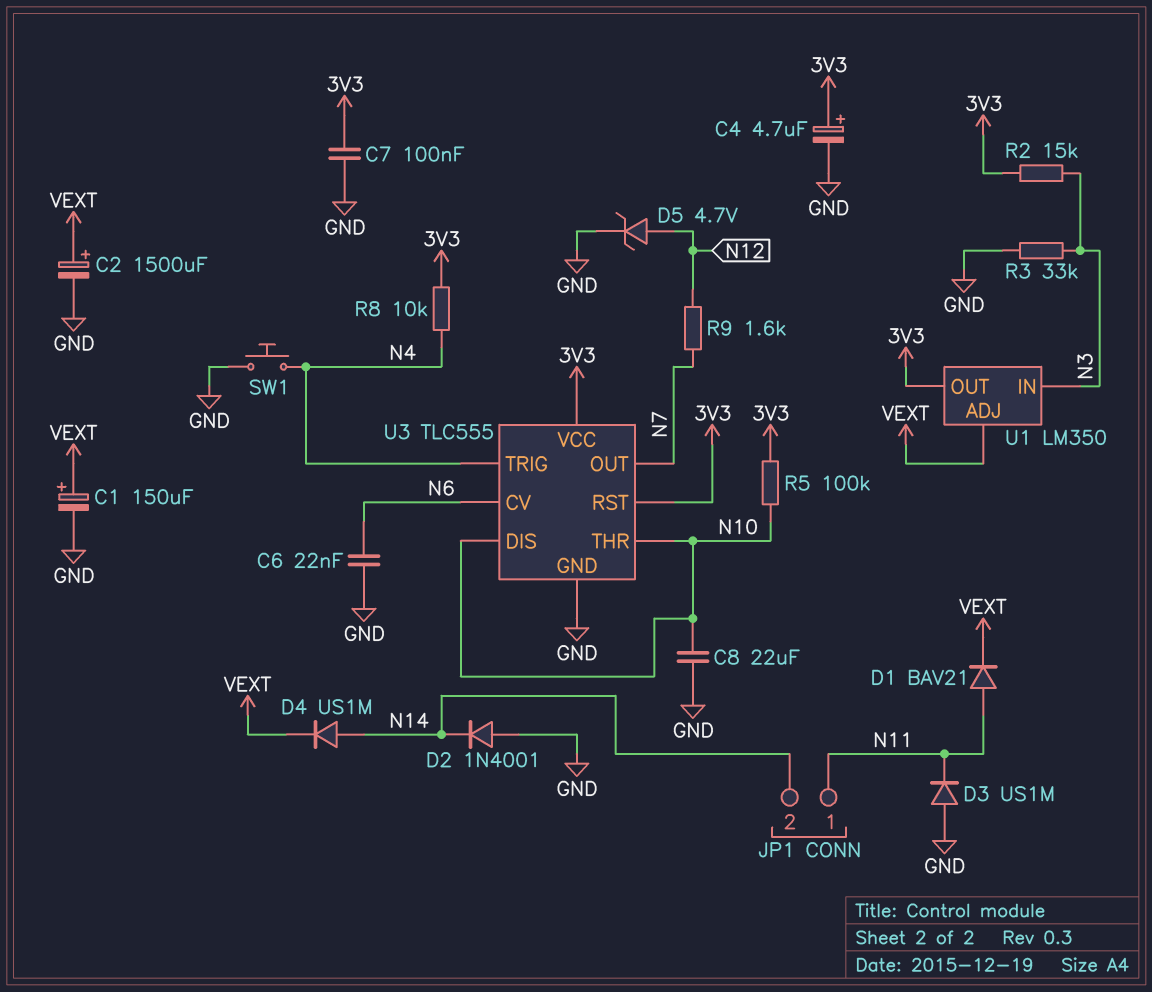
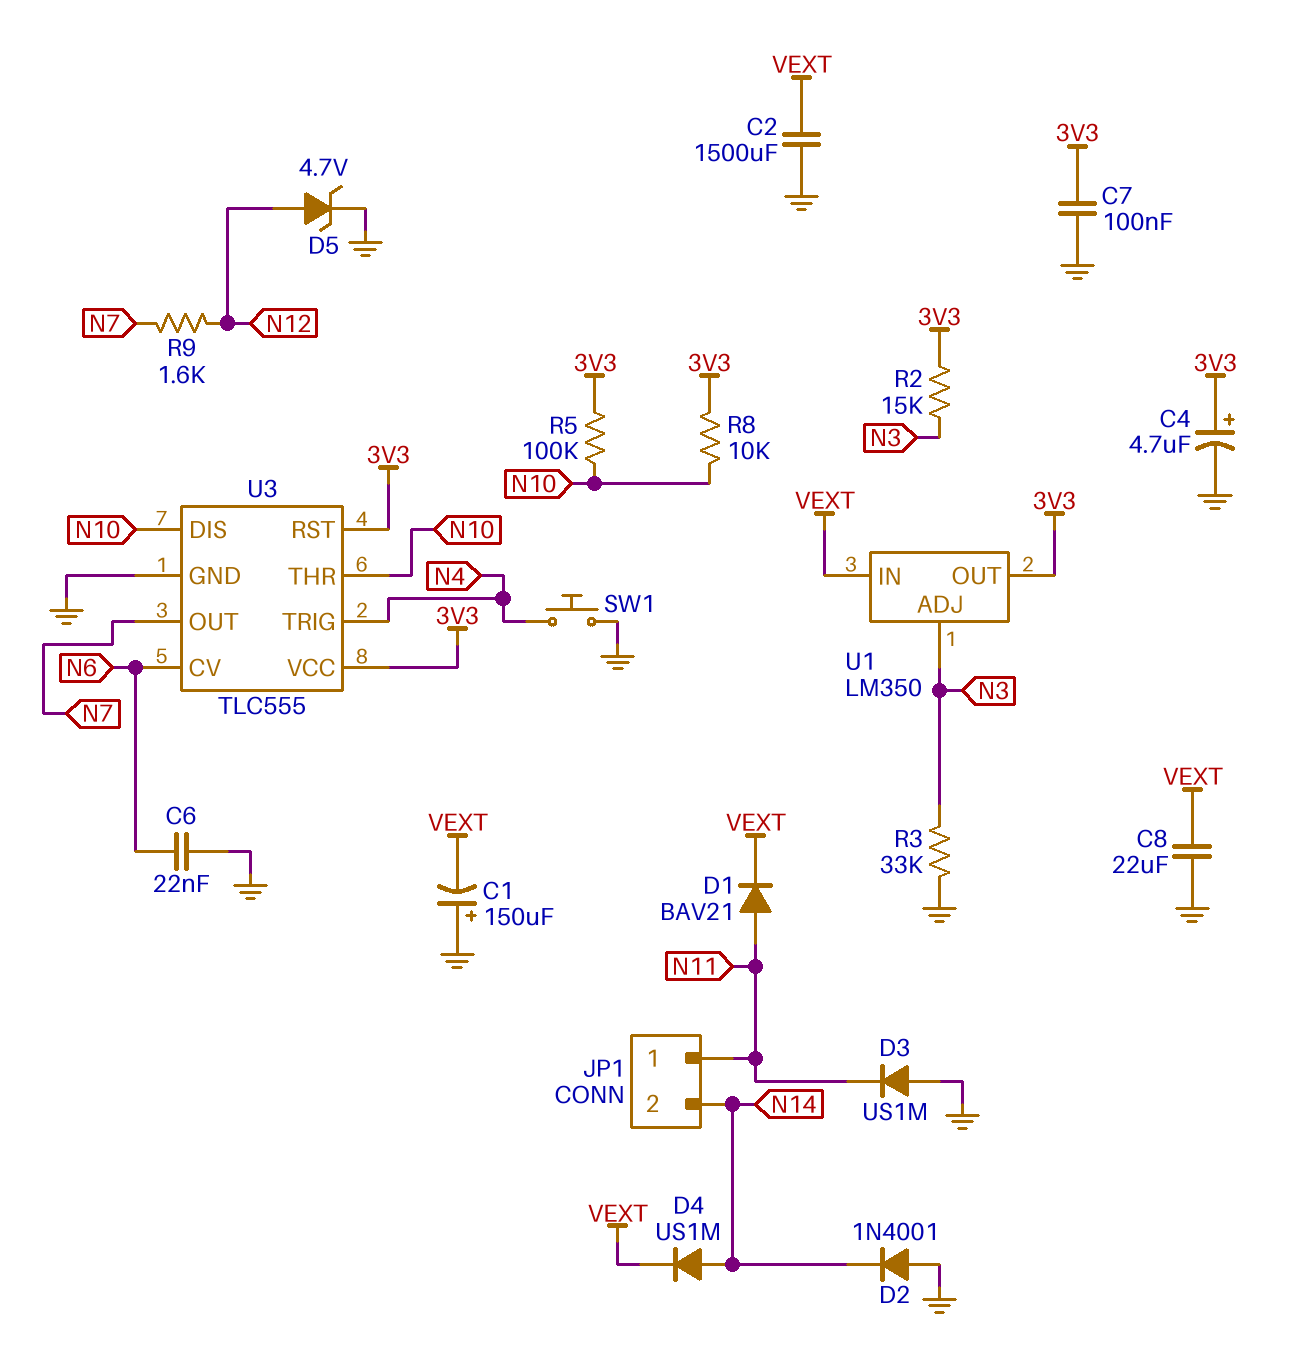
C1: 150uF (plus VEXT, minus GND) -> 150uF (plus GND, minus VEXT)
C2: 1500uF (plus VEXT, minus GND) -> 1500uF (GND, VEXT)
C8: 22uF (GND, N10) -> 22uF (GND, VEXT)
R8: 10k (3V3, N4) -> 10k (3V3, N10)
U1 pin ADJ: VEXT -> N3
U1 pin IN: N3 -> VEXT

